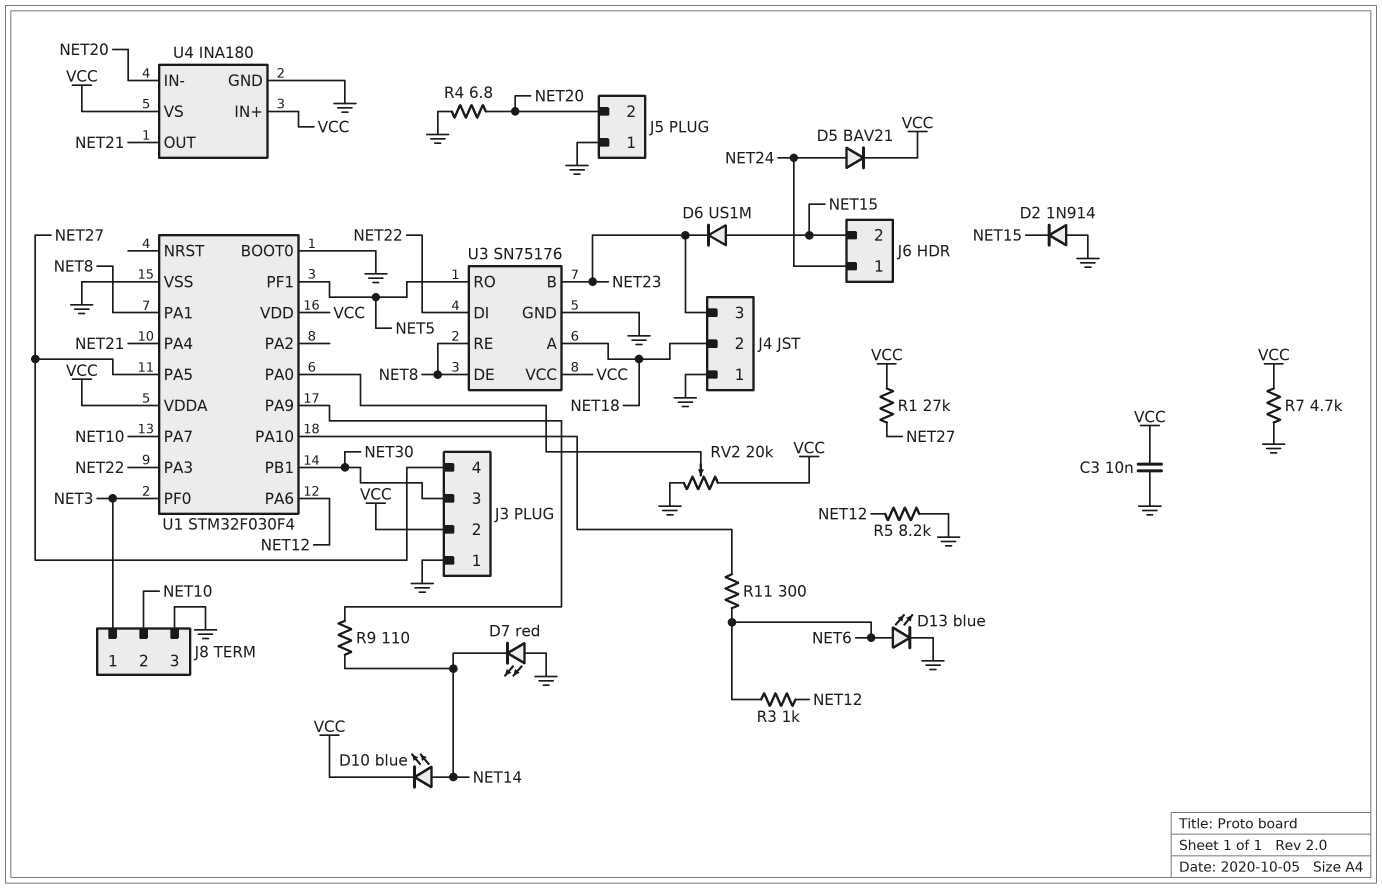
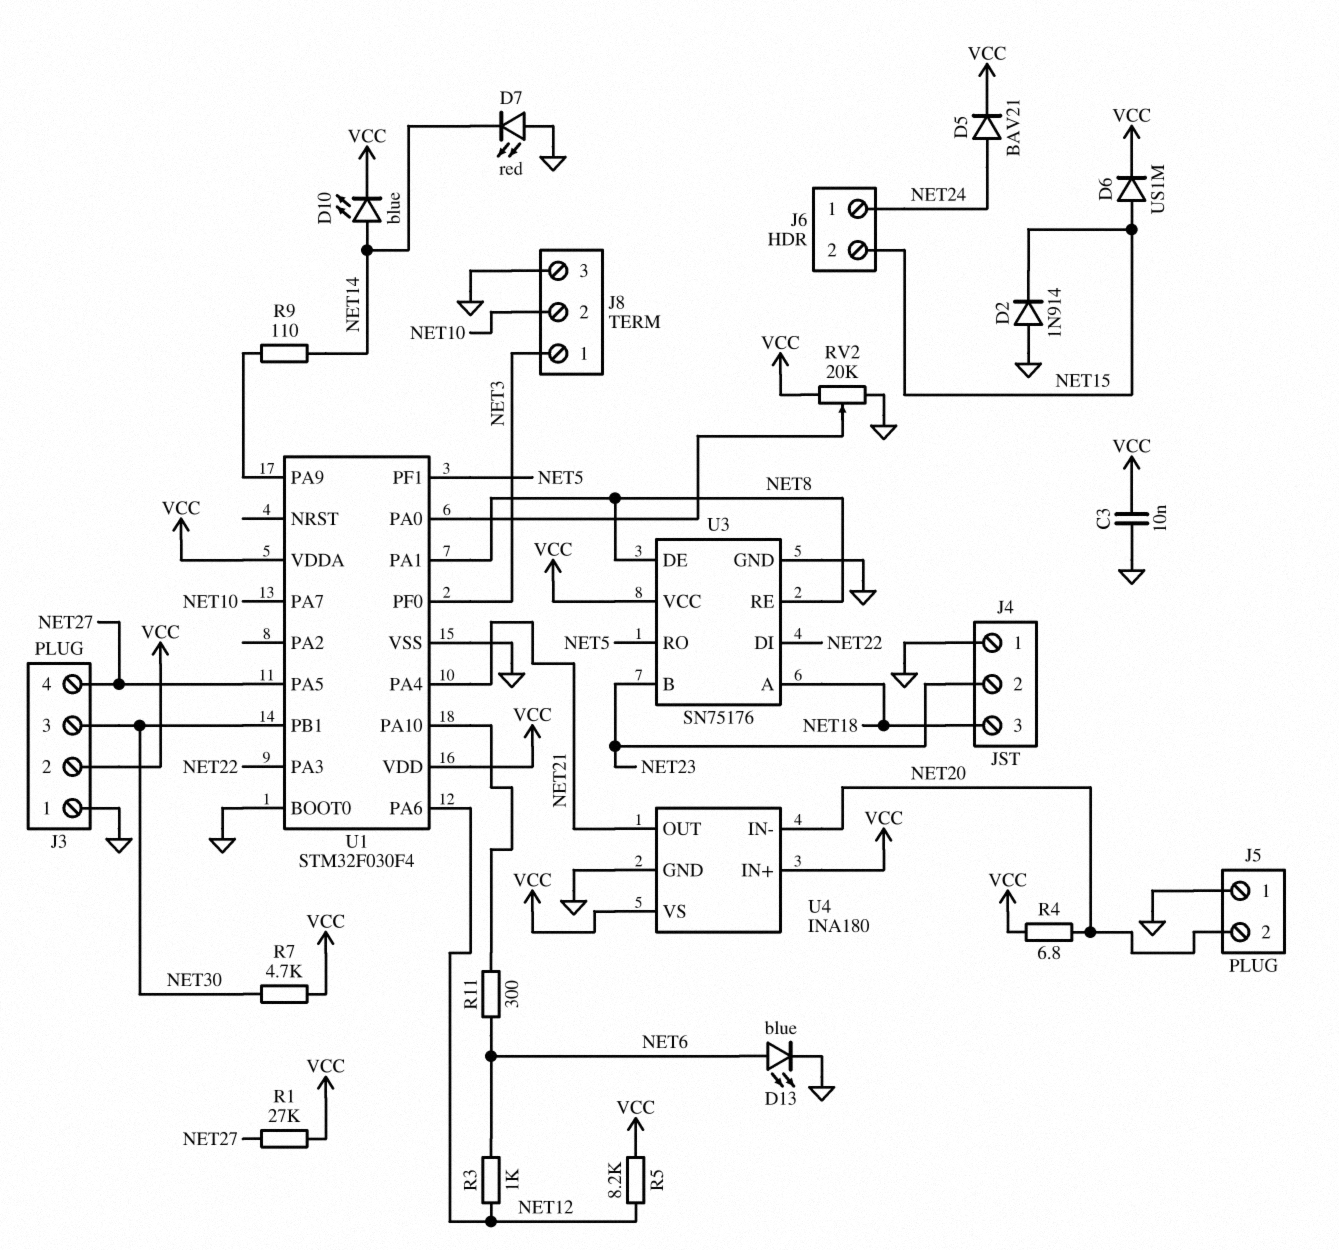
D6: diode US1M (A NET15, K NET23) -> diode US1M (A NET15, K VCC)
J4 pin 2: NET18 -> NET23
J4 pin 3: NET23 -> NET18
R4: 6.8 (GND, NET20) -> 6.8 (NET20, VCC)
R5: 8.2k (GND, NET12) -> 8.2k (NET12, VCC)
R7: 4.7k (GND, VCC) -> 4.7k (NET30, VCC)

